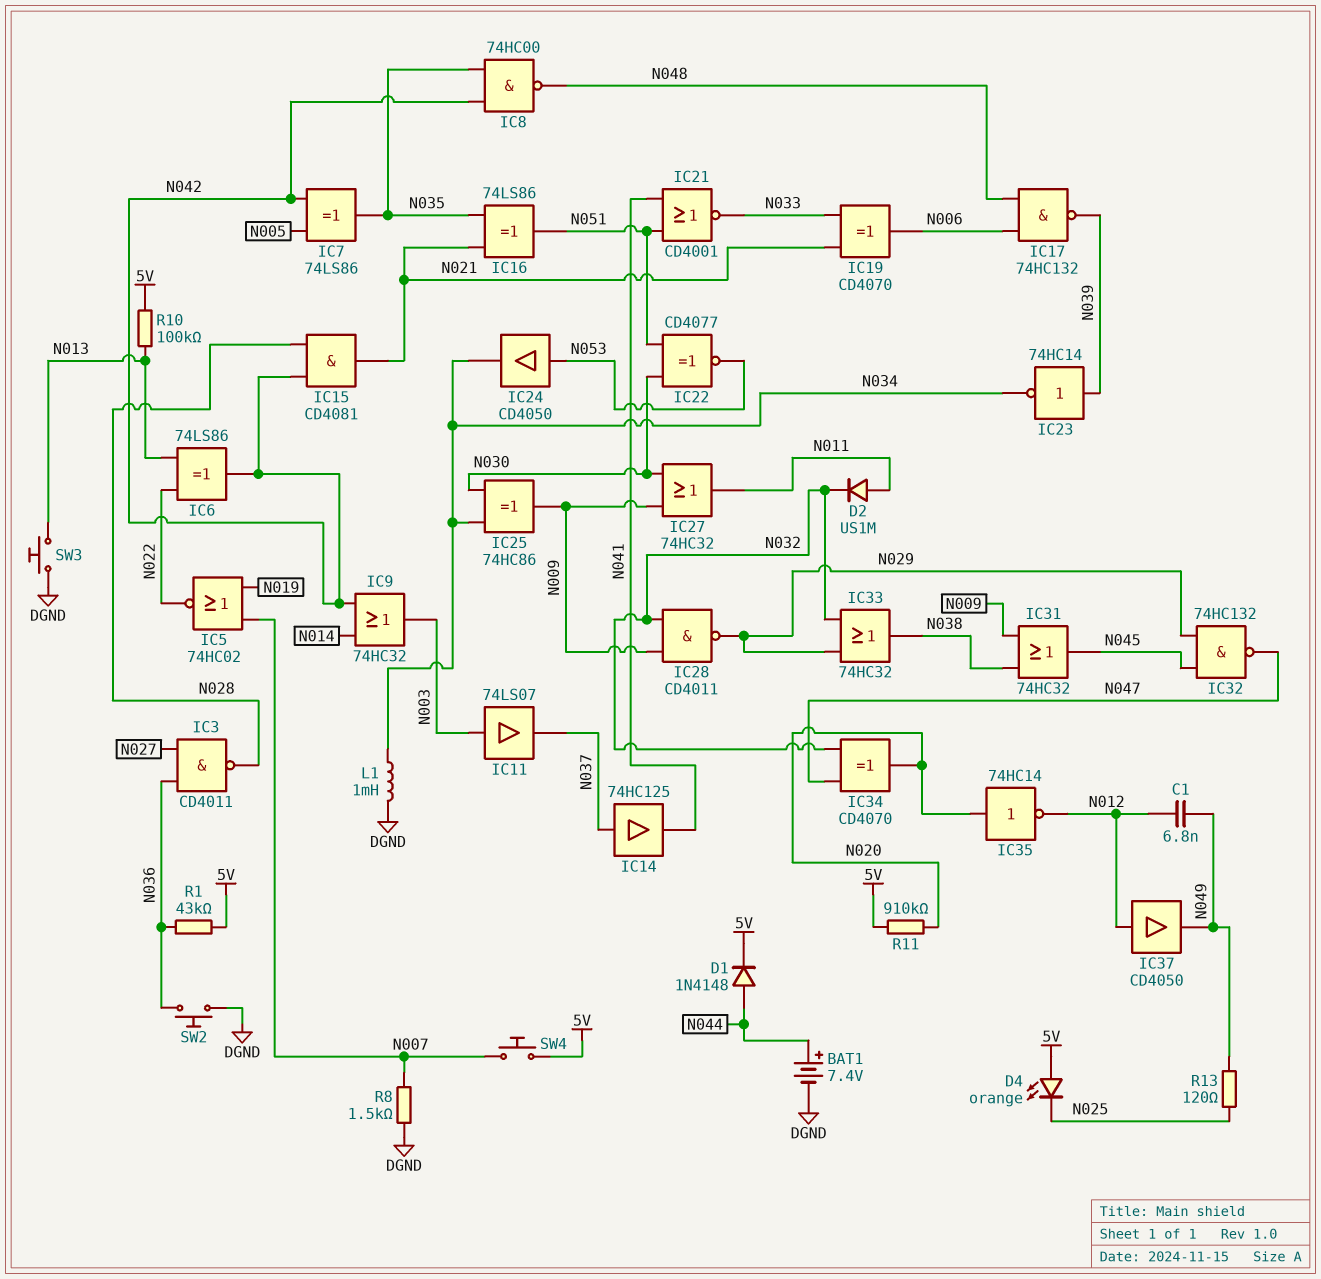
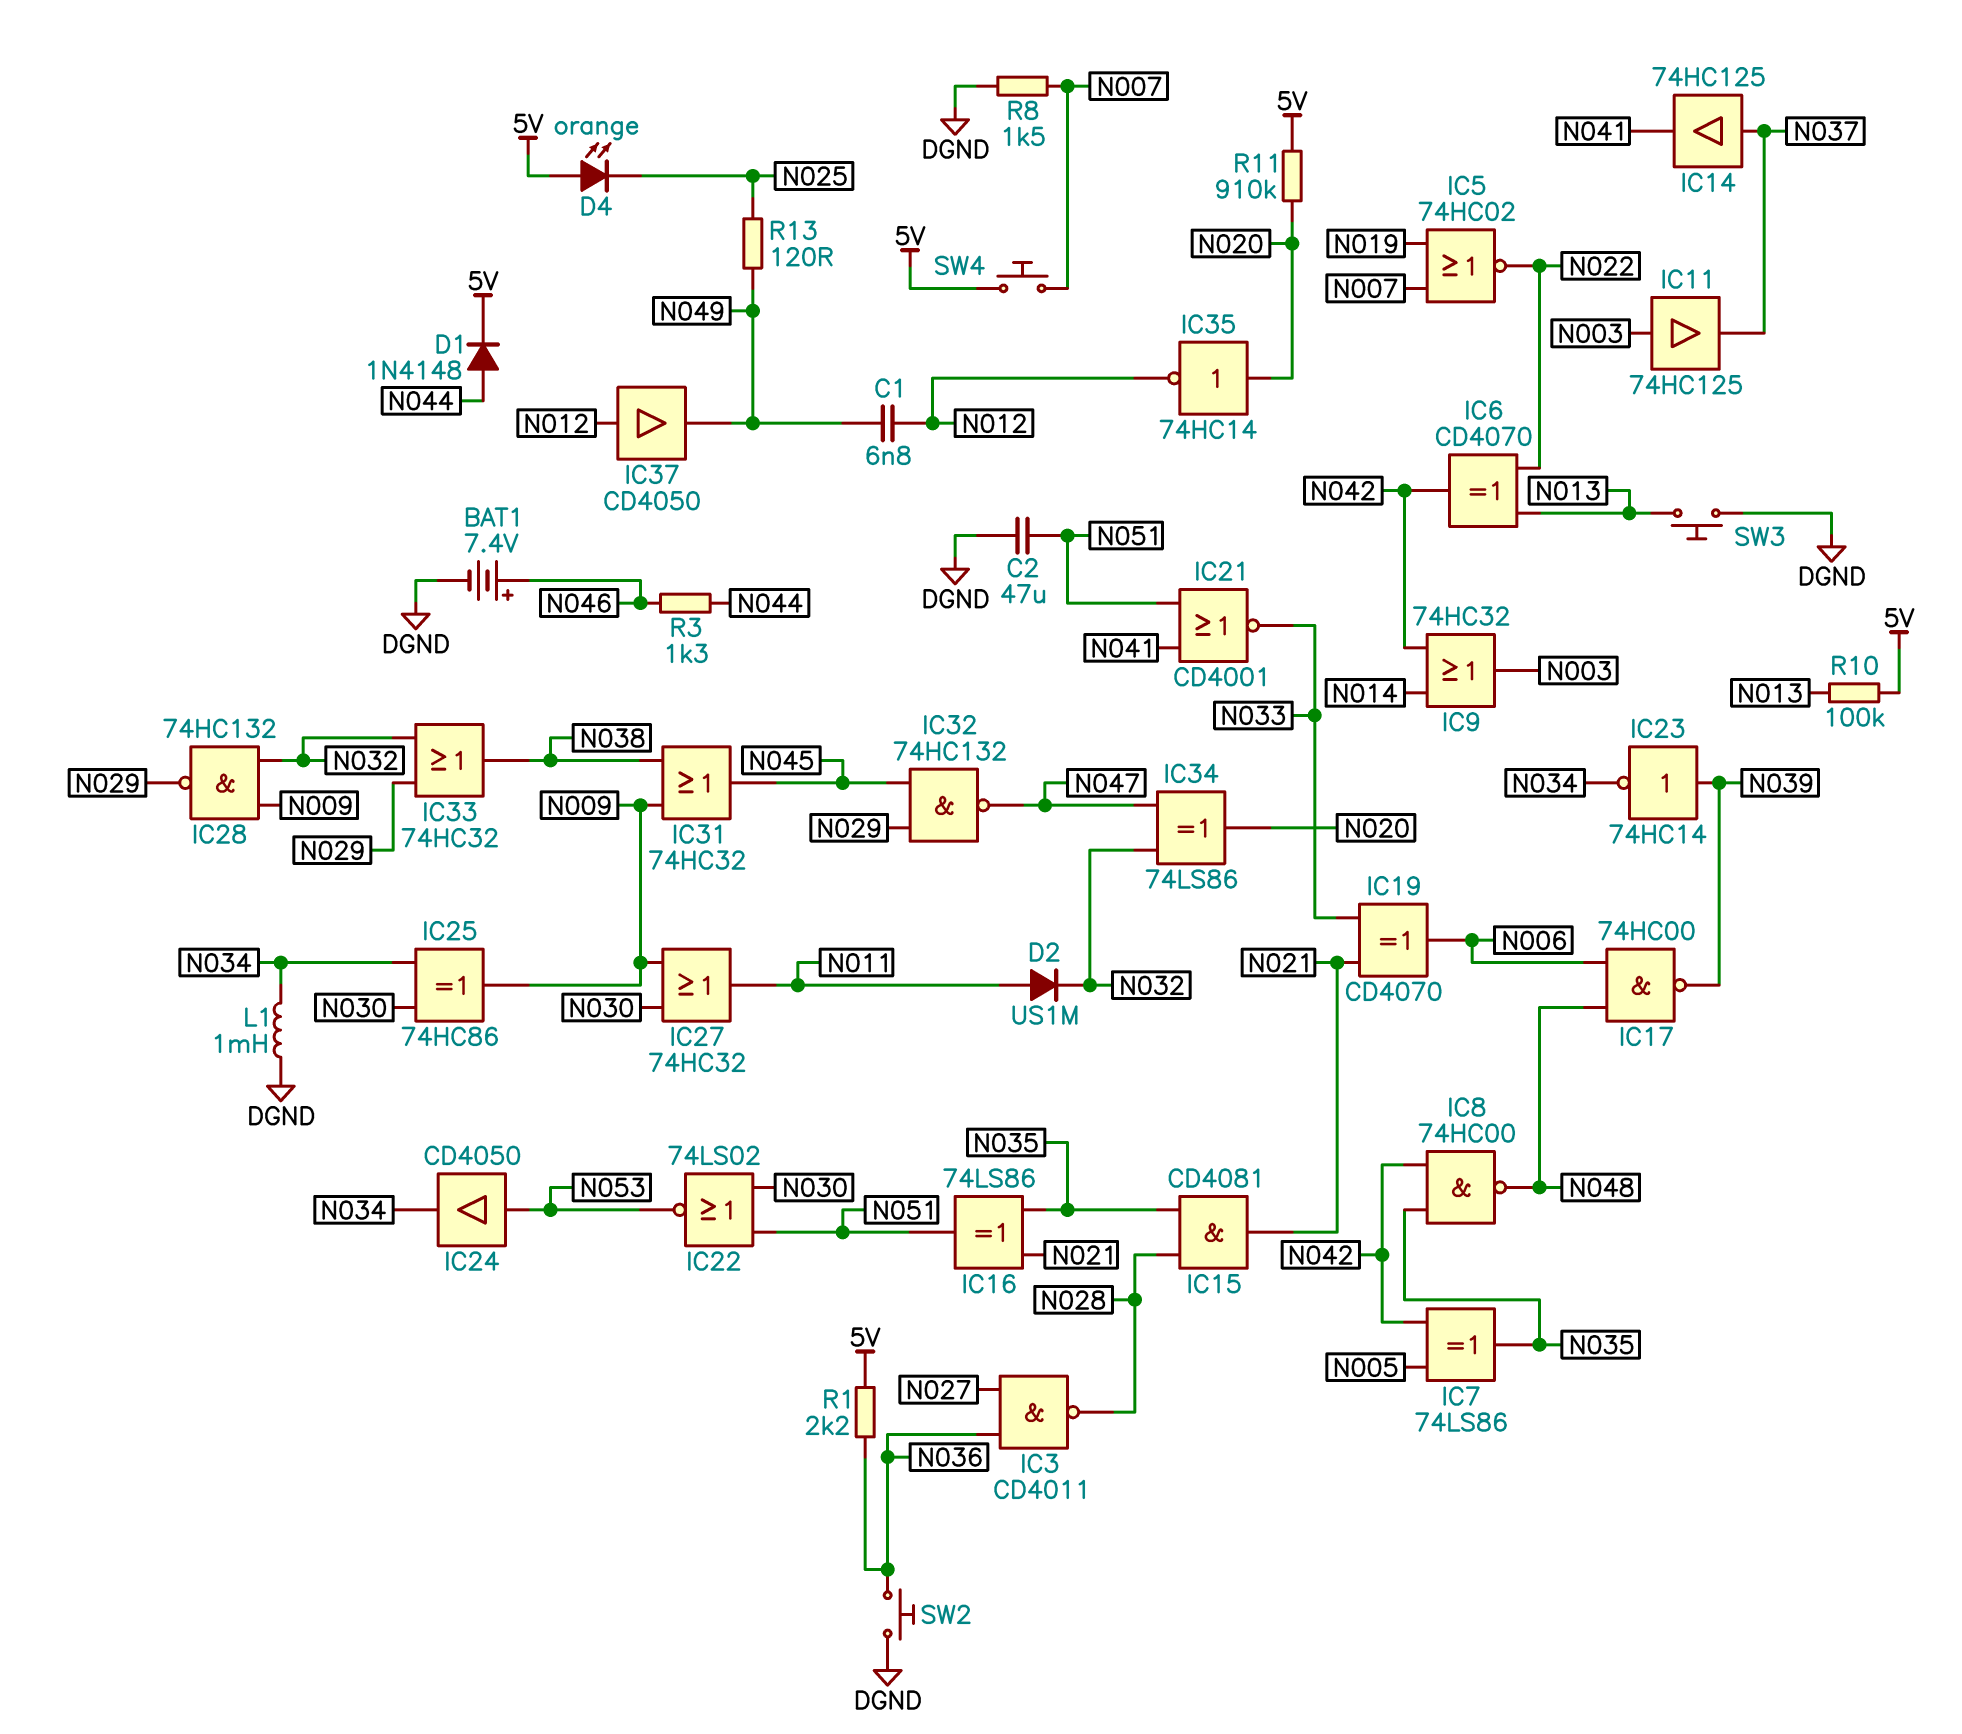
BAT1: 7.4V (plus N044, minus DGND) -> 7.4V (plus N046, minus DGND)
C2: none -> 47uF (DGND, N051)
IC6: XOR 74LS86 (in N013, in N022, out N042) -> XOR CD4070 (in N013, in N022, out N042)
IC11: buffer 74LS07 (in N003, out N037) -> buffer 74HC125 (in N003, out N037)
IC15: AND CD4081 (in N028, in N042, out N021) -> AND CD4081 (in N028, in N035, out N021)
IC17: NAND 74HC132 (in N006, in N048, out N039) -> NAND 74HC00 (in N006, in N048, out N039)
IC22: XNOR CD4077 (in N030, in N051, out N053) -> NOR 74LS02 (in N030, in N051, out N053)
IC28: NAND CD4011 (in N009, in N032, out N029) -> NAND 74HC132 (in N009, in N032, out N029)
IC34: XOR CD4070 (in N032, in N047, out N020) -> XOR 74LS86 (in N032, in N047, out N020)
R1: 43k (5V, N036) -> 2.2k (5V, N036)
R3: none -> 1.3k (N044, N046)

